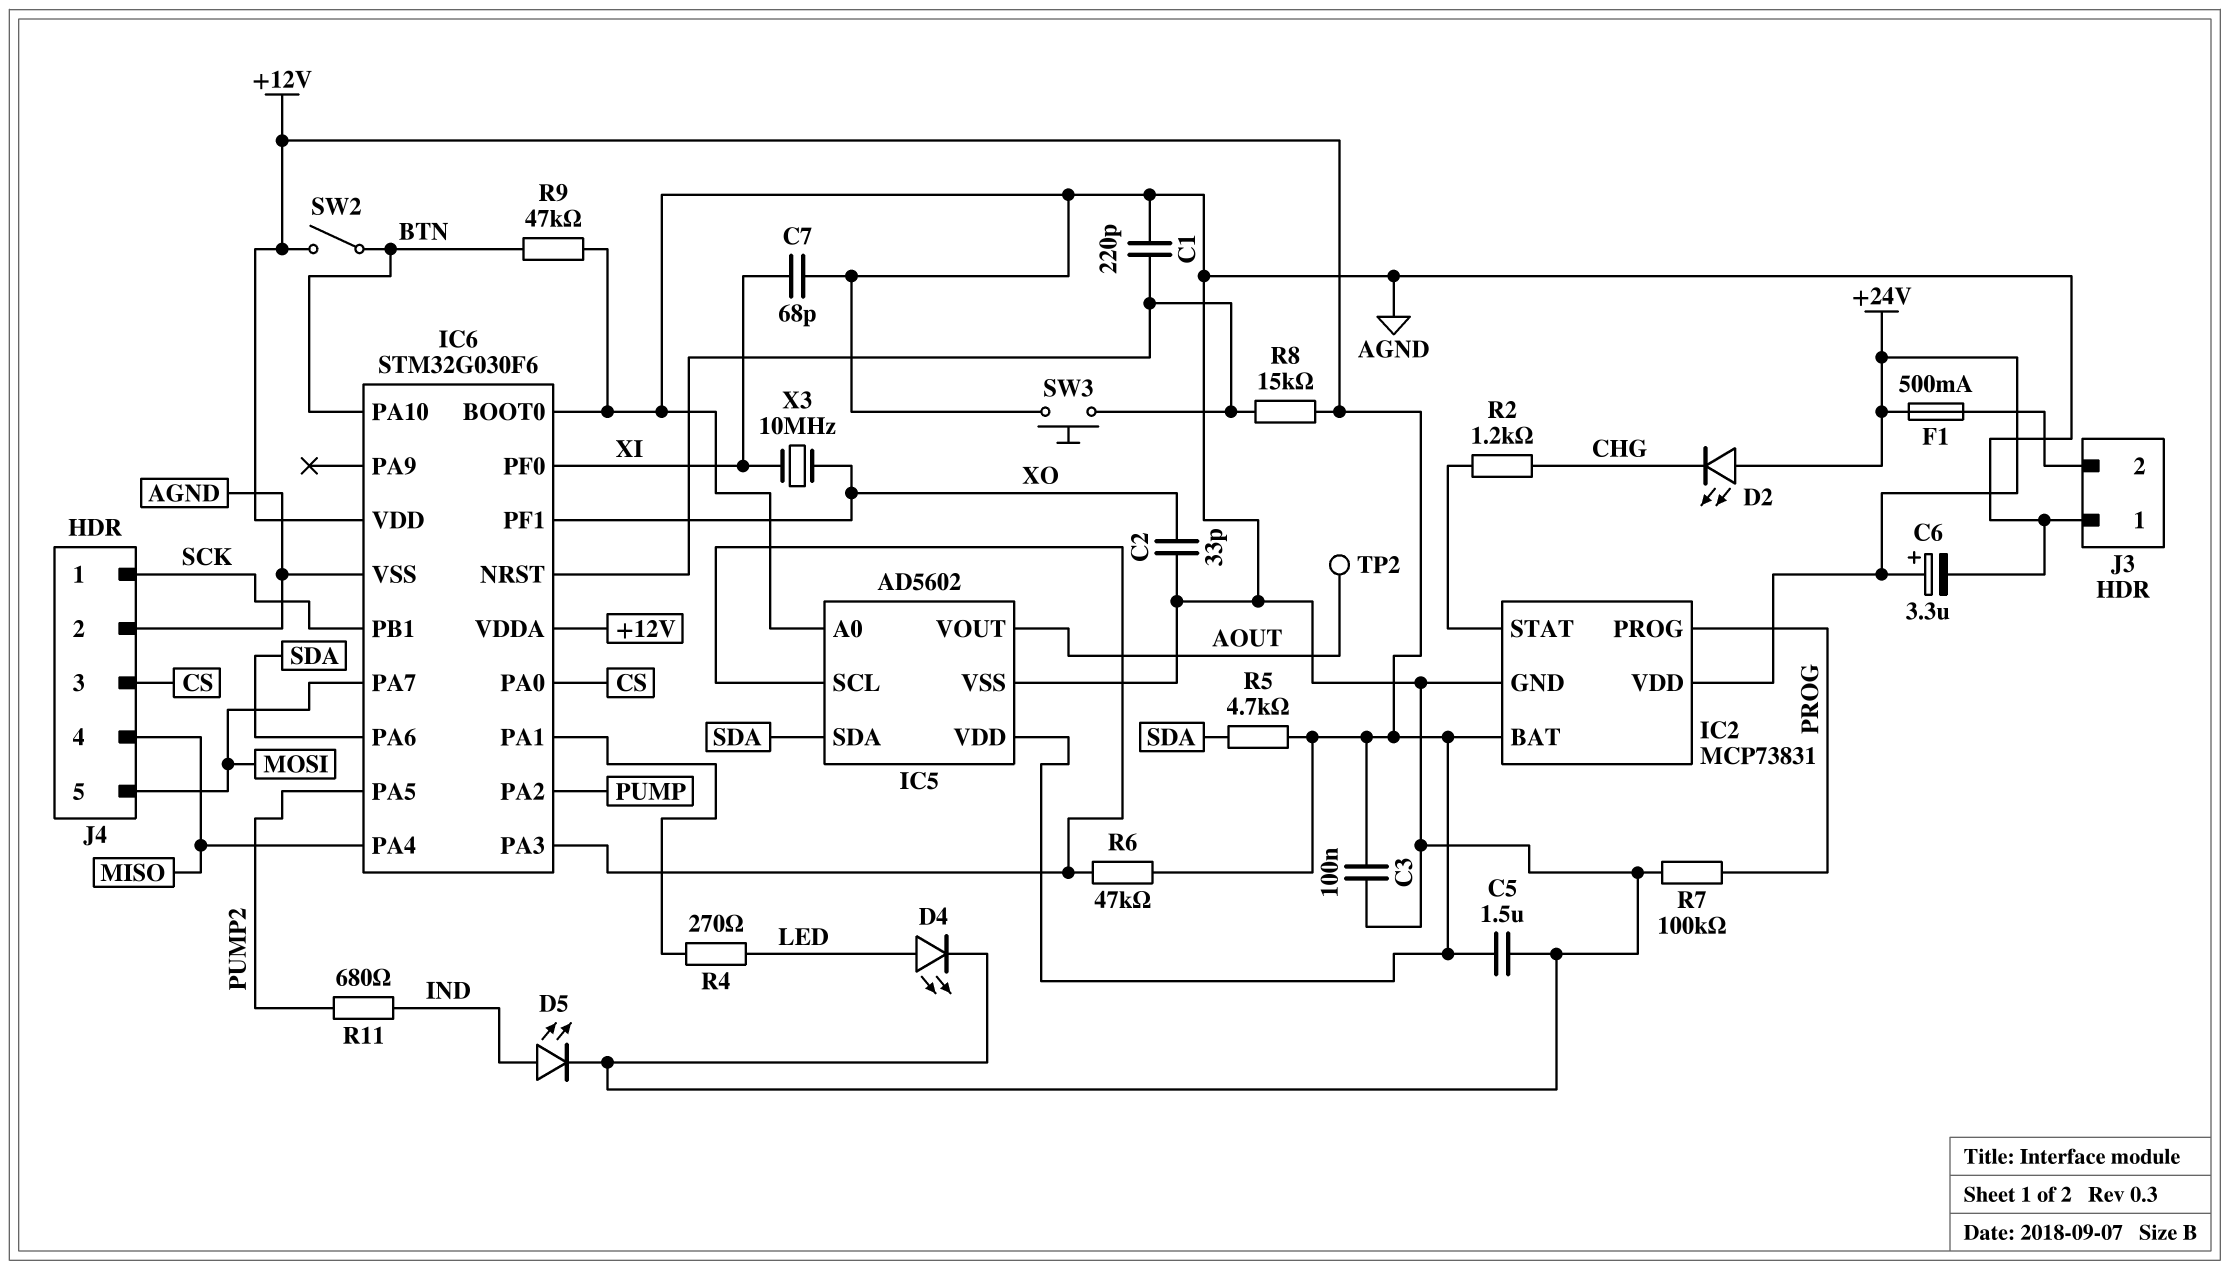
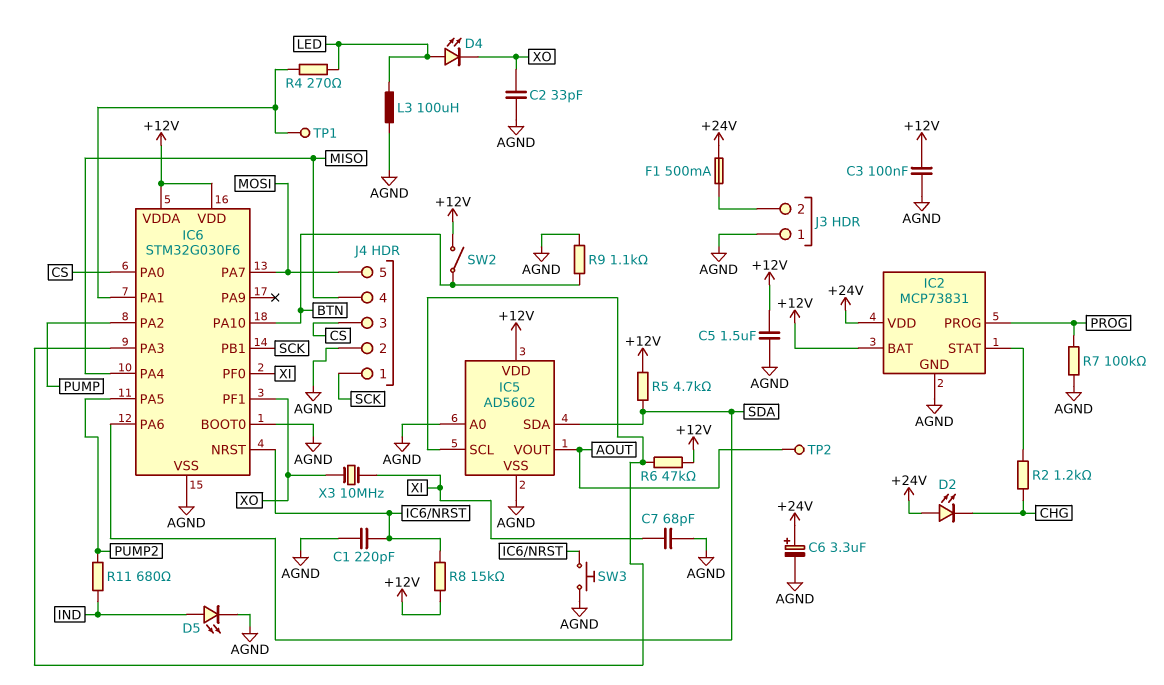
D4: LED (A LED, K AGND) -> LED (A LED, K XO)
L3: none -> 100uH (AGND, LED)
R9: 47k (AGND, BTN) -> 1.1k (AGND, BTN)
TP1: none -> test point (IC6/PA1)

